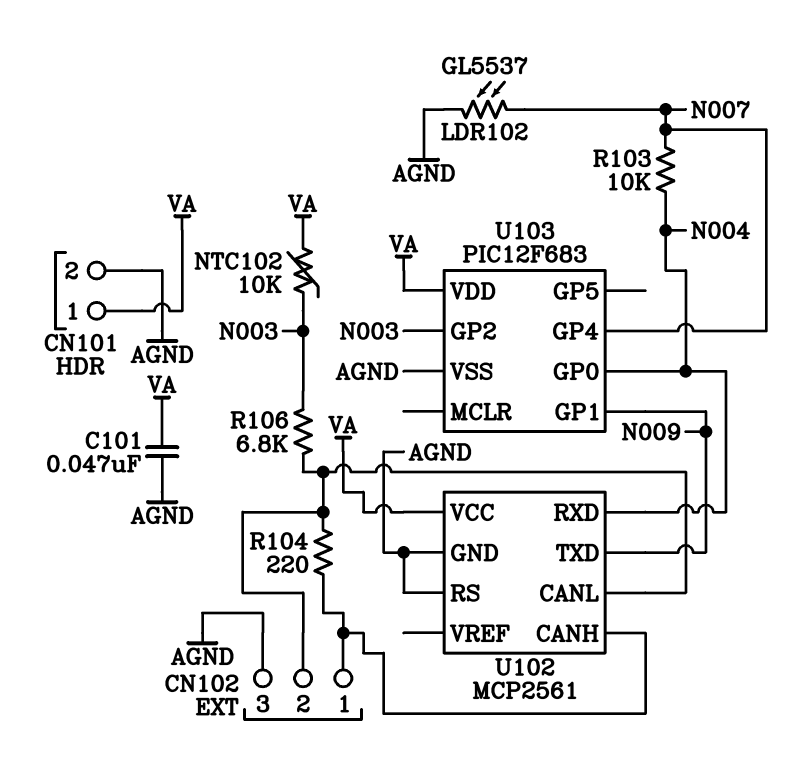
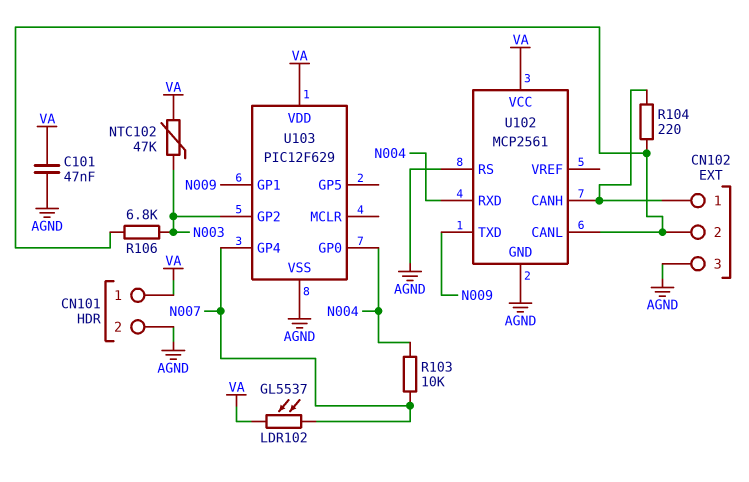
LDR102: GL5537 (AGND, N007) -> GL5537 (N007, VA)
NTC102: 10k (N003, VA) -> 47k (N003, VA)
U103: PIC12F683 -> PIC12F629

